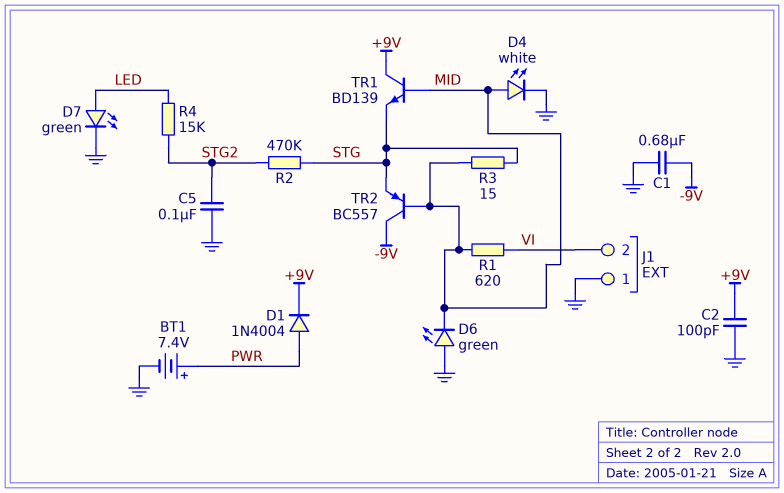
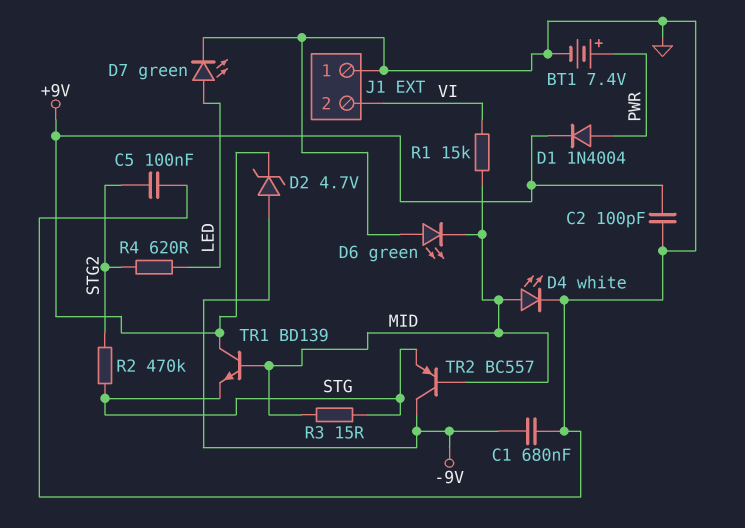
D2: none -> zener 4.7V (A -9V, K +9V)
R1: 620 (MID, VI) -> 15k (MID, VI)
R4: 15k (LED, STG2) -> 620 (LED, STG2)

